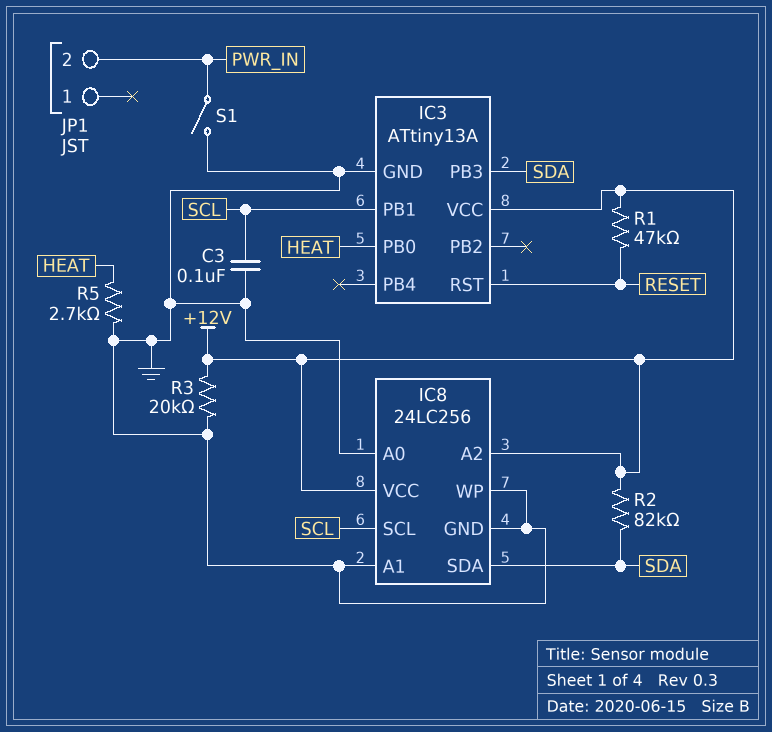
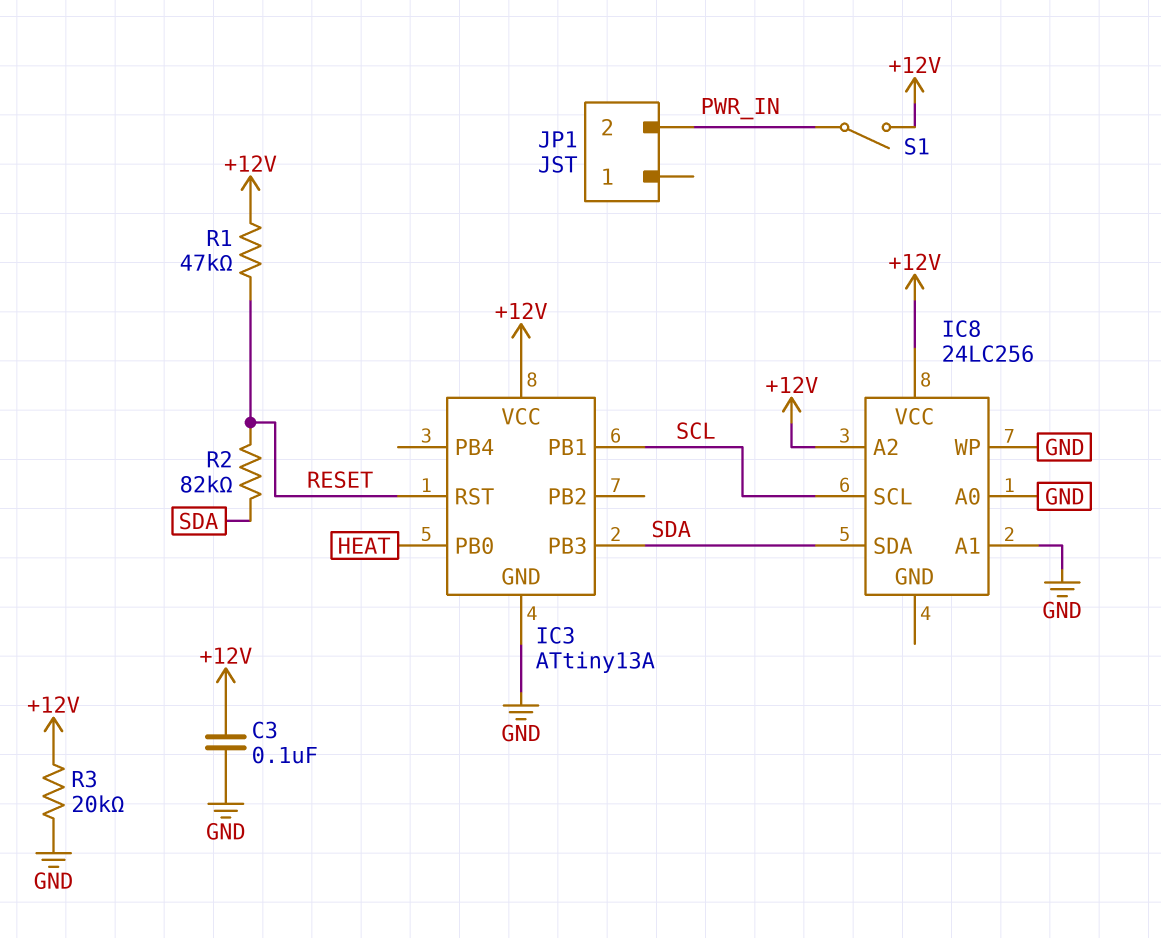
C3: 100nF (GND, SCL) -> 100nF (+12V, GND)
IC8 pin GND: GND -> none
R2: 82k (+12V, SDA) -> 82k (RESET, SDA)
R5: 2.7k (GND, HEAT) -> none
S1: switch (GND, PWR_IN) -> switch (+12V, PWR_IN)

